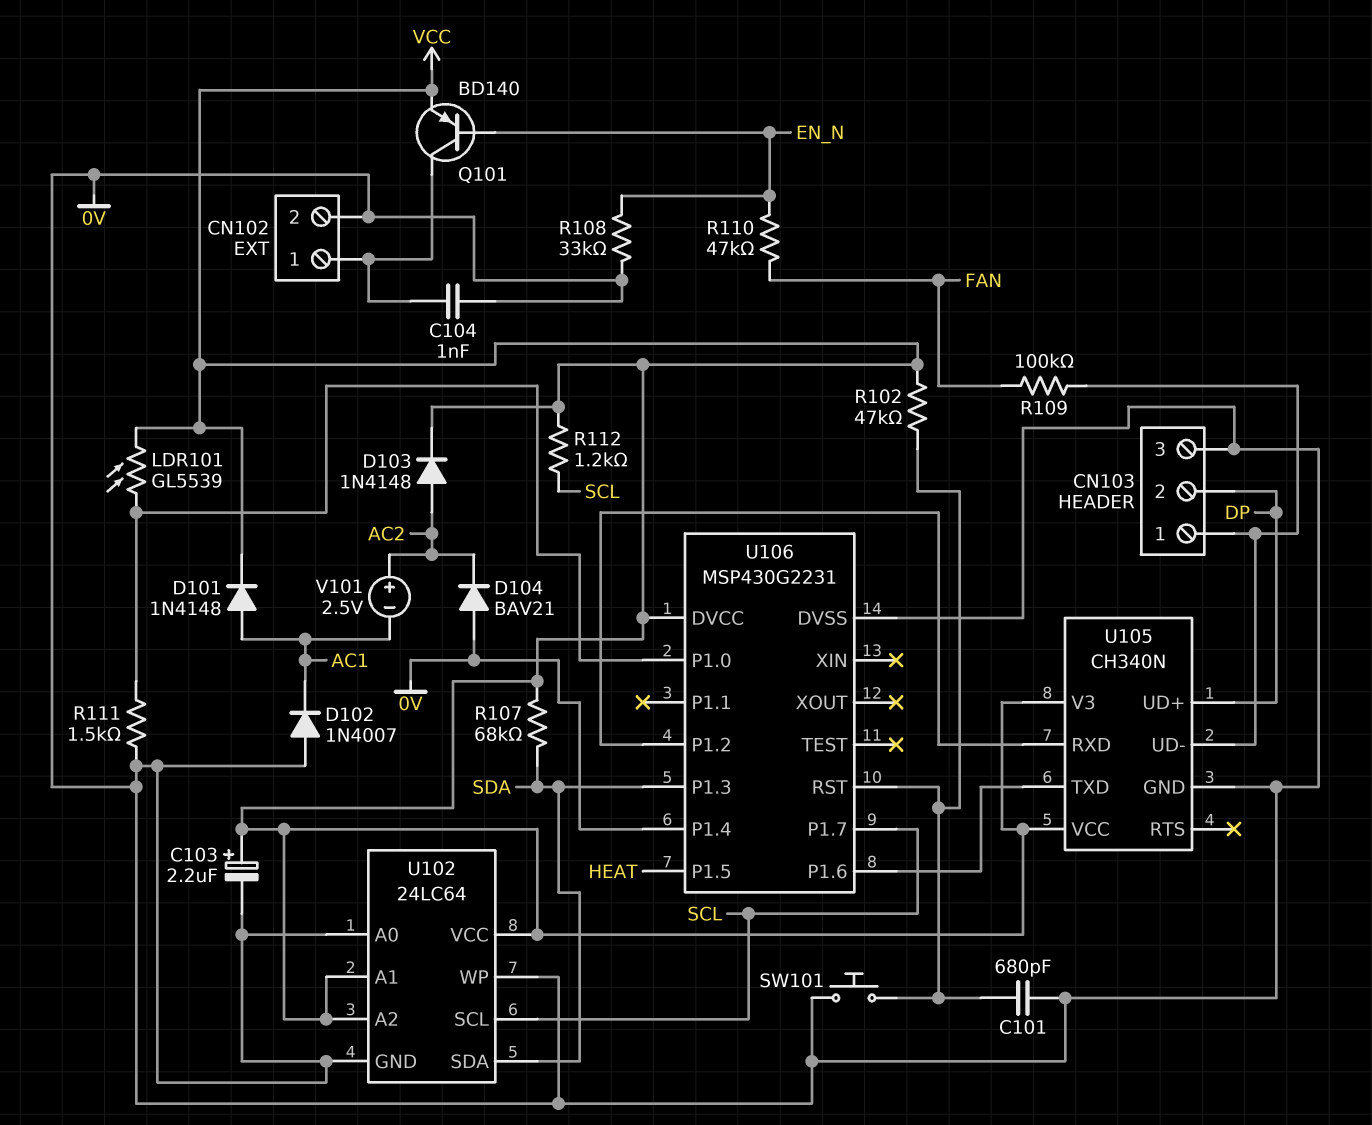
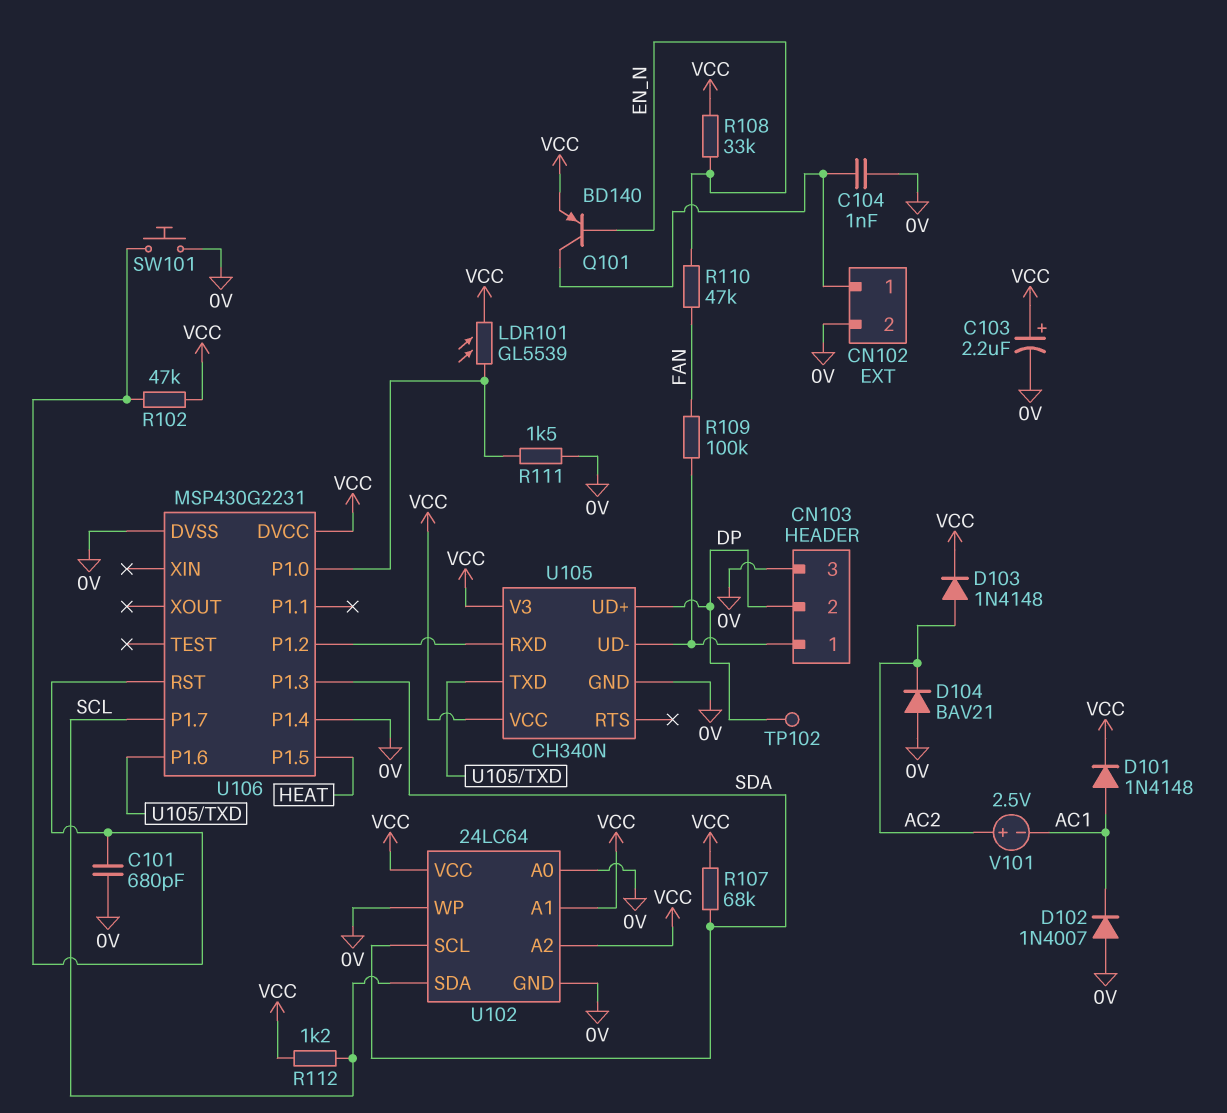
R108: 33k (0V, EN_N) -> 33k (EN_N, VCC)
TP102: none -> test point (DP)
U102 pin SCL: SCL -> SDA
U102 pin SDA: SDA -> SCL

